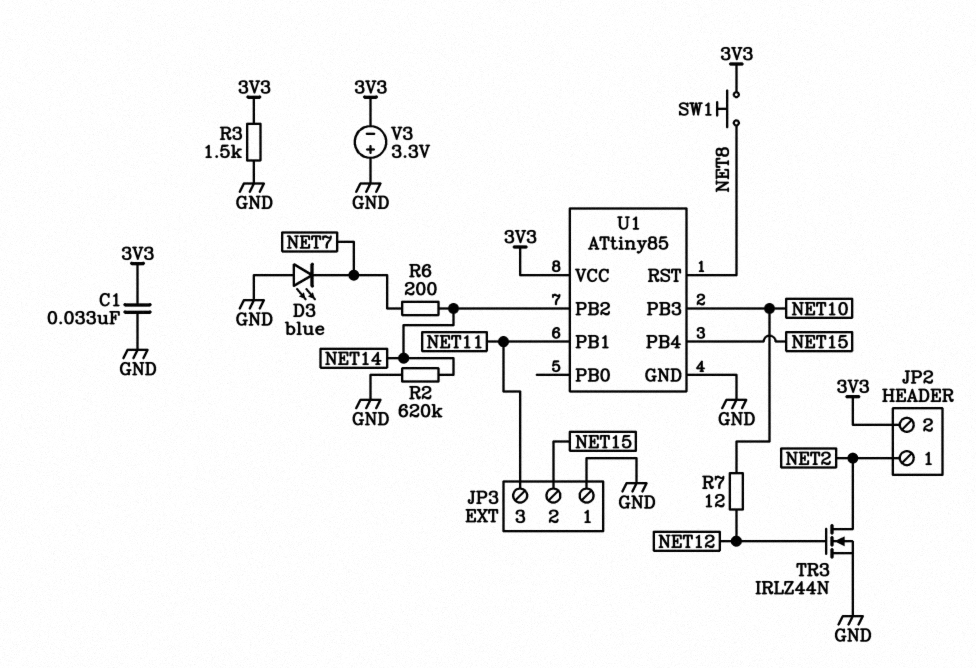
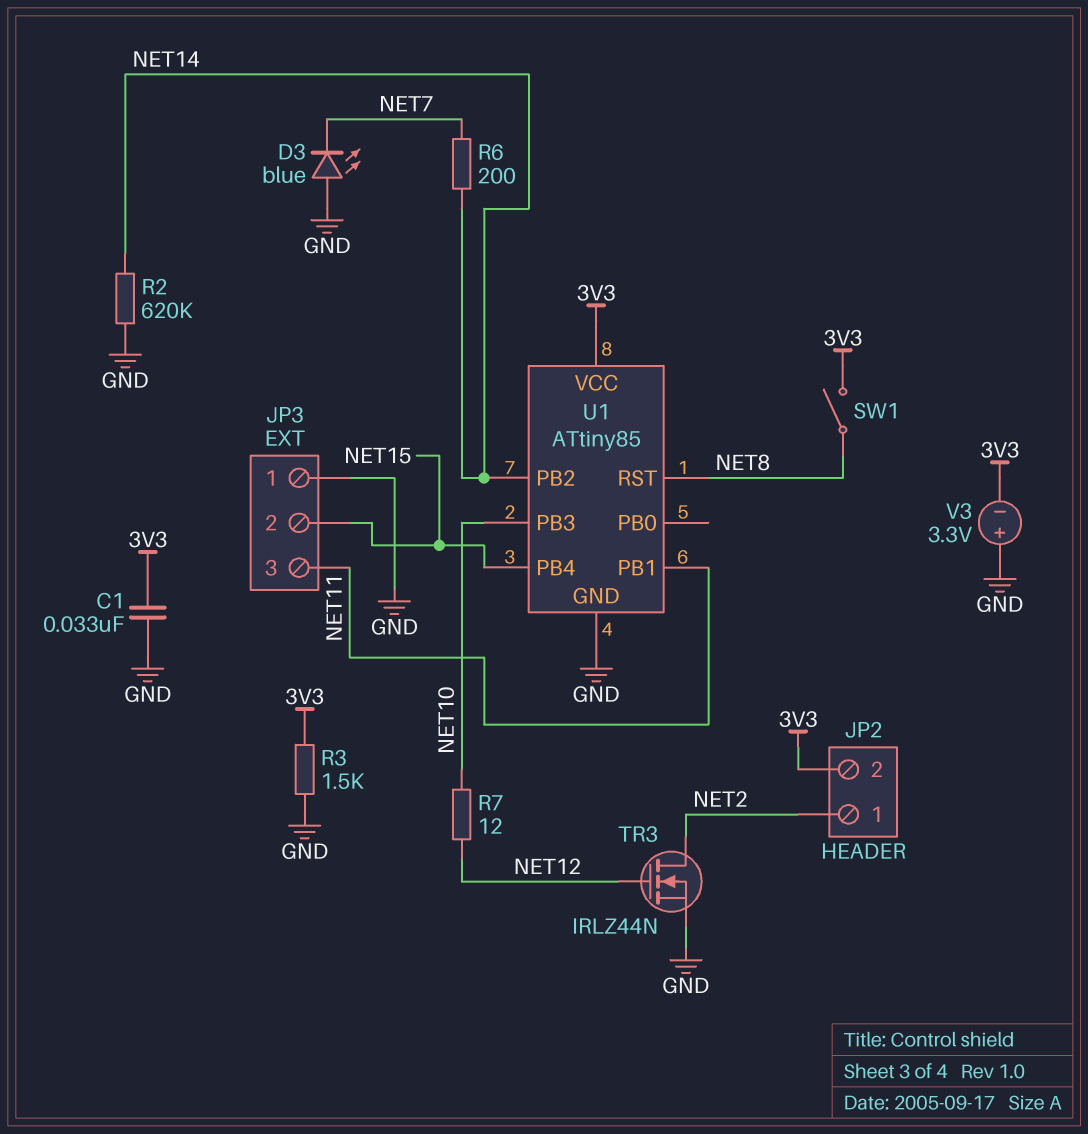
SW1: button (3V3, NET8) -> switch (3V3, NET8)

